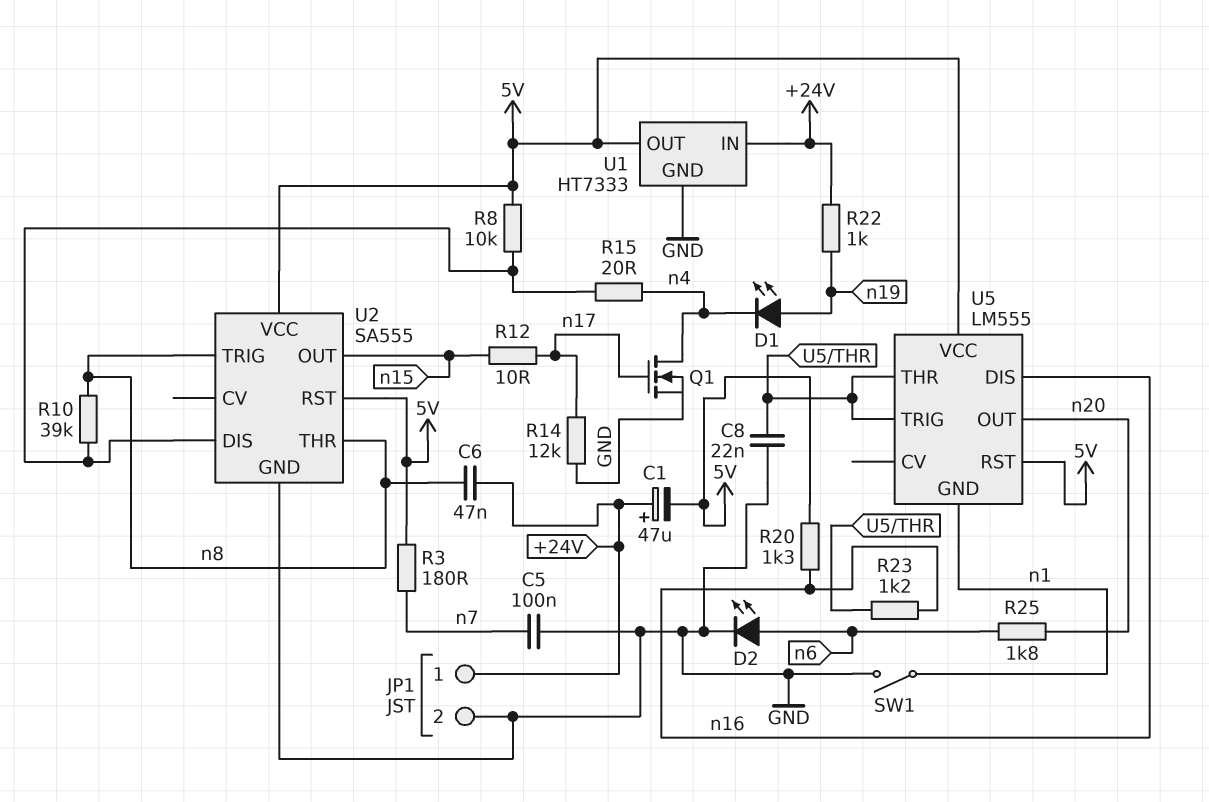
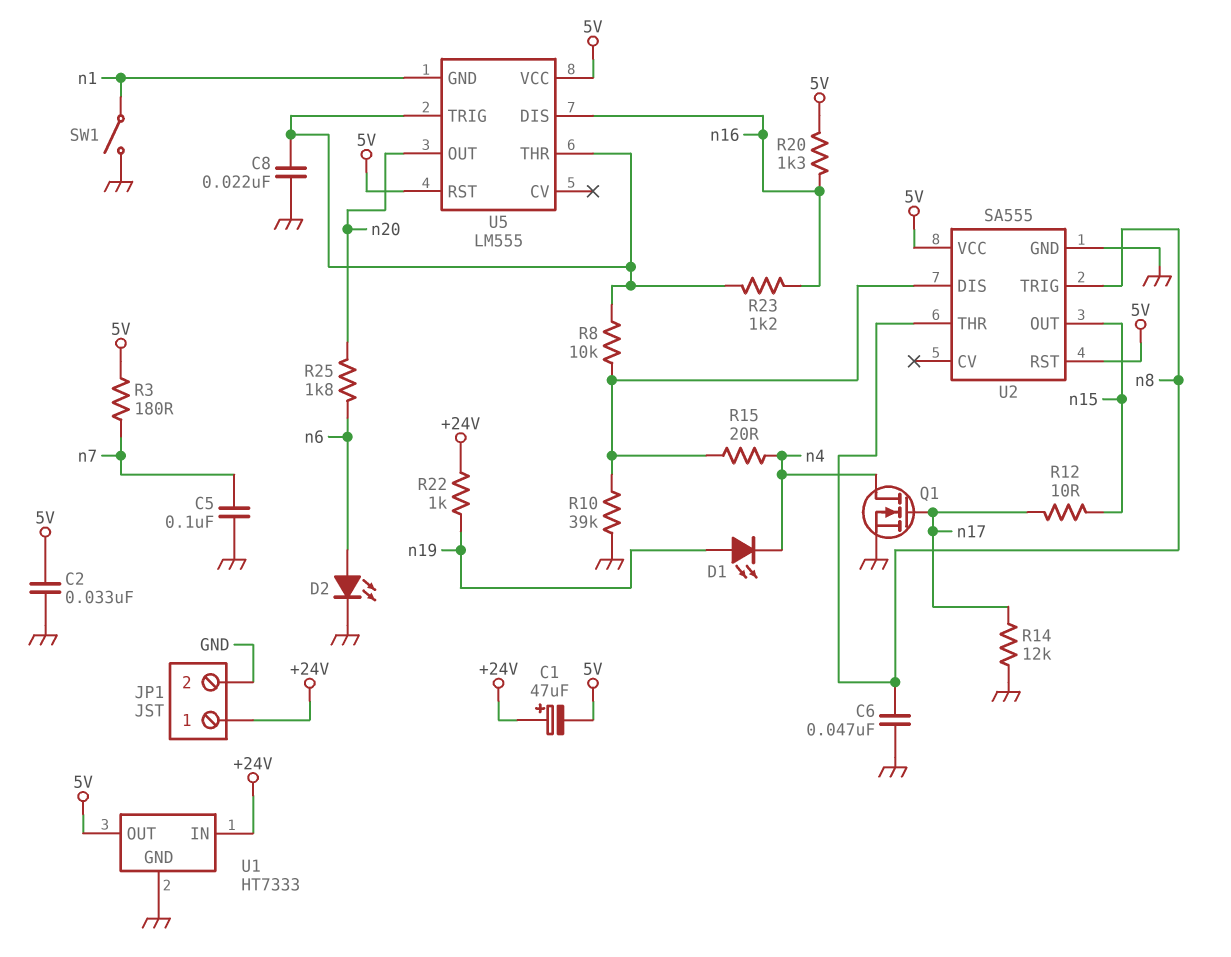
C2: none -> 33nF (5V, GND)
C6: 47nF (+24V, n8) -> 47nF (GND, n8)
R8: 10k (5V, U2/DIS) -> 10k (U2/DIS, U5/THR)
R10: 39k (U2/DIS, n8) -> 39k (GND, U2/DIS)

